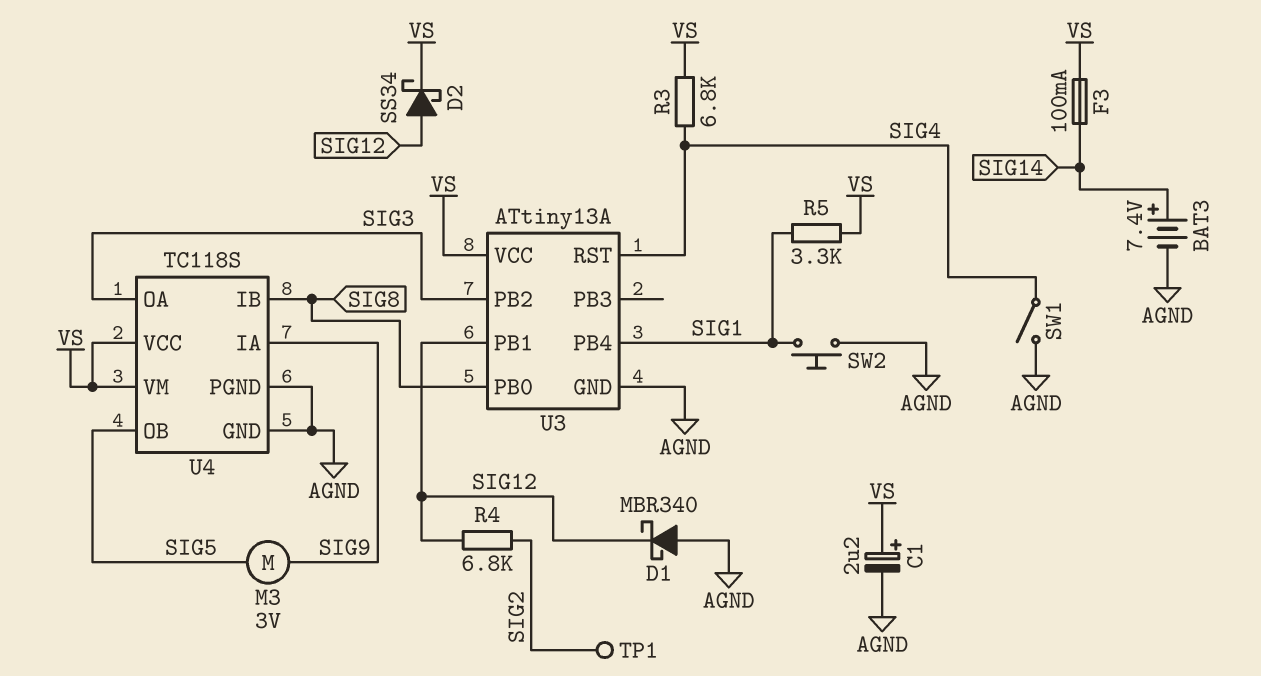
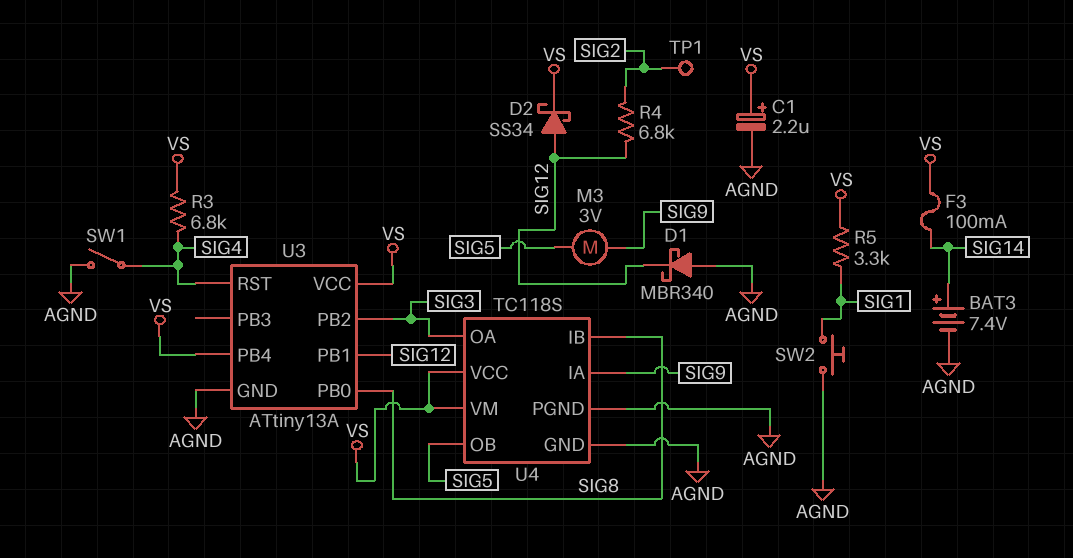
U3 pin PB4: SIG1 -> VS

